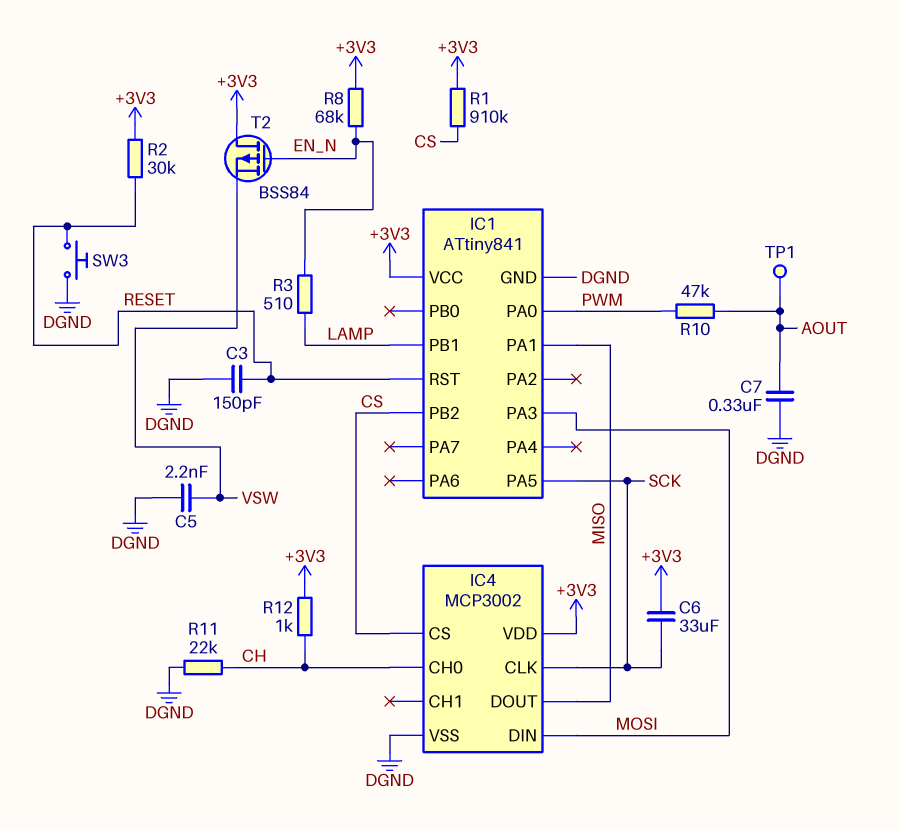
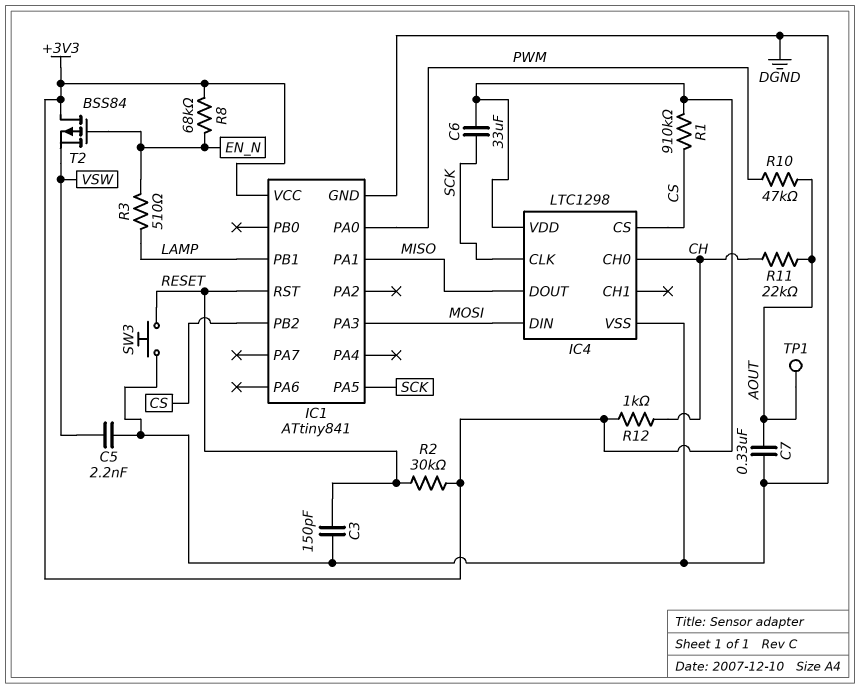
IC4: MCP3002 -> LTC1298
R11: 22k (CH, DGND) -> 22k (AOUT, CH)

